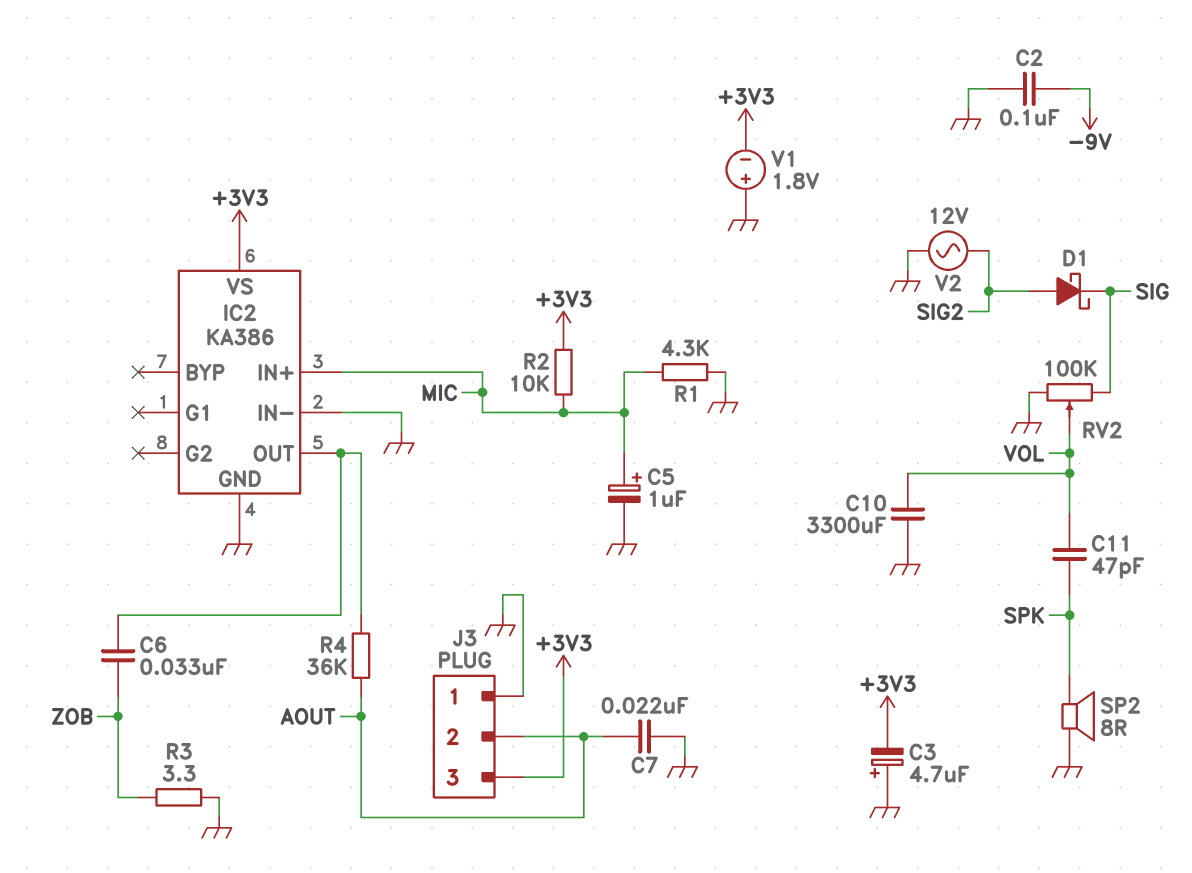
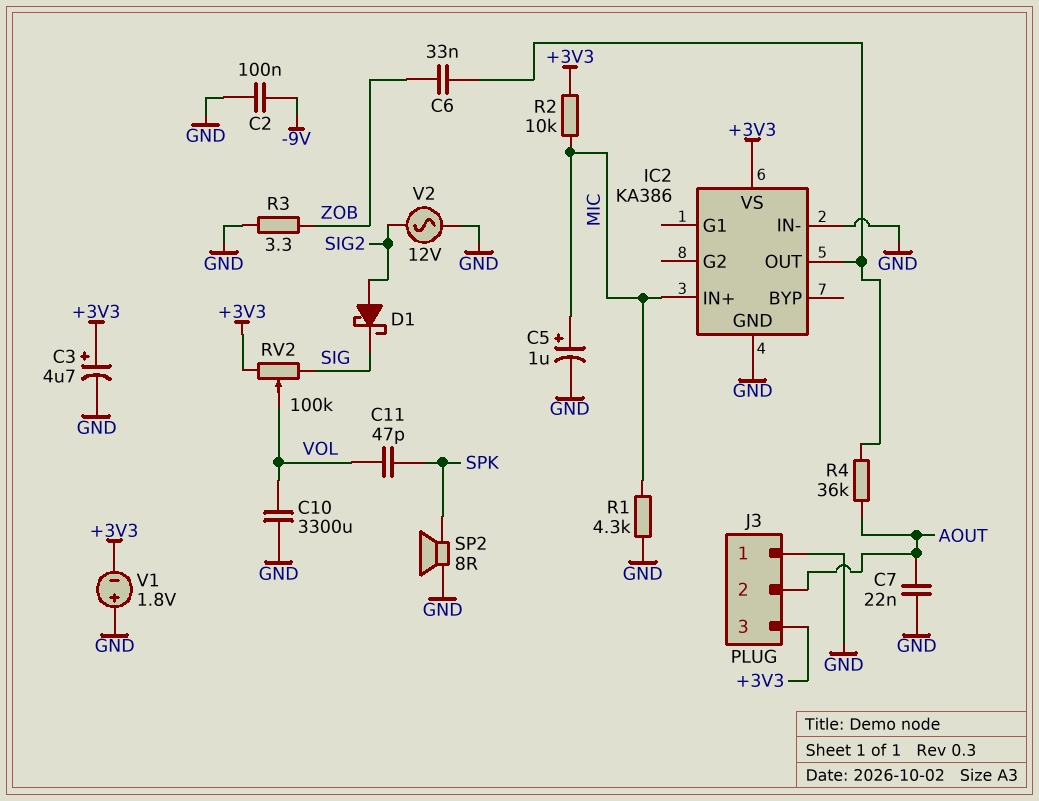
C3: 4.7uF (plus GND, minus +3V3) -> 4.7uF (plus +3V3, minus GND)
RV2: 100k (GND, SIG, wiper VOL) -> 100k (+3V3, SIG, wiper VOL)

